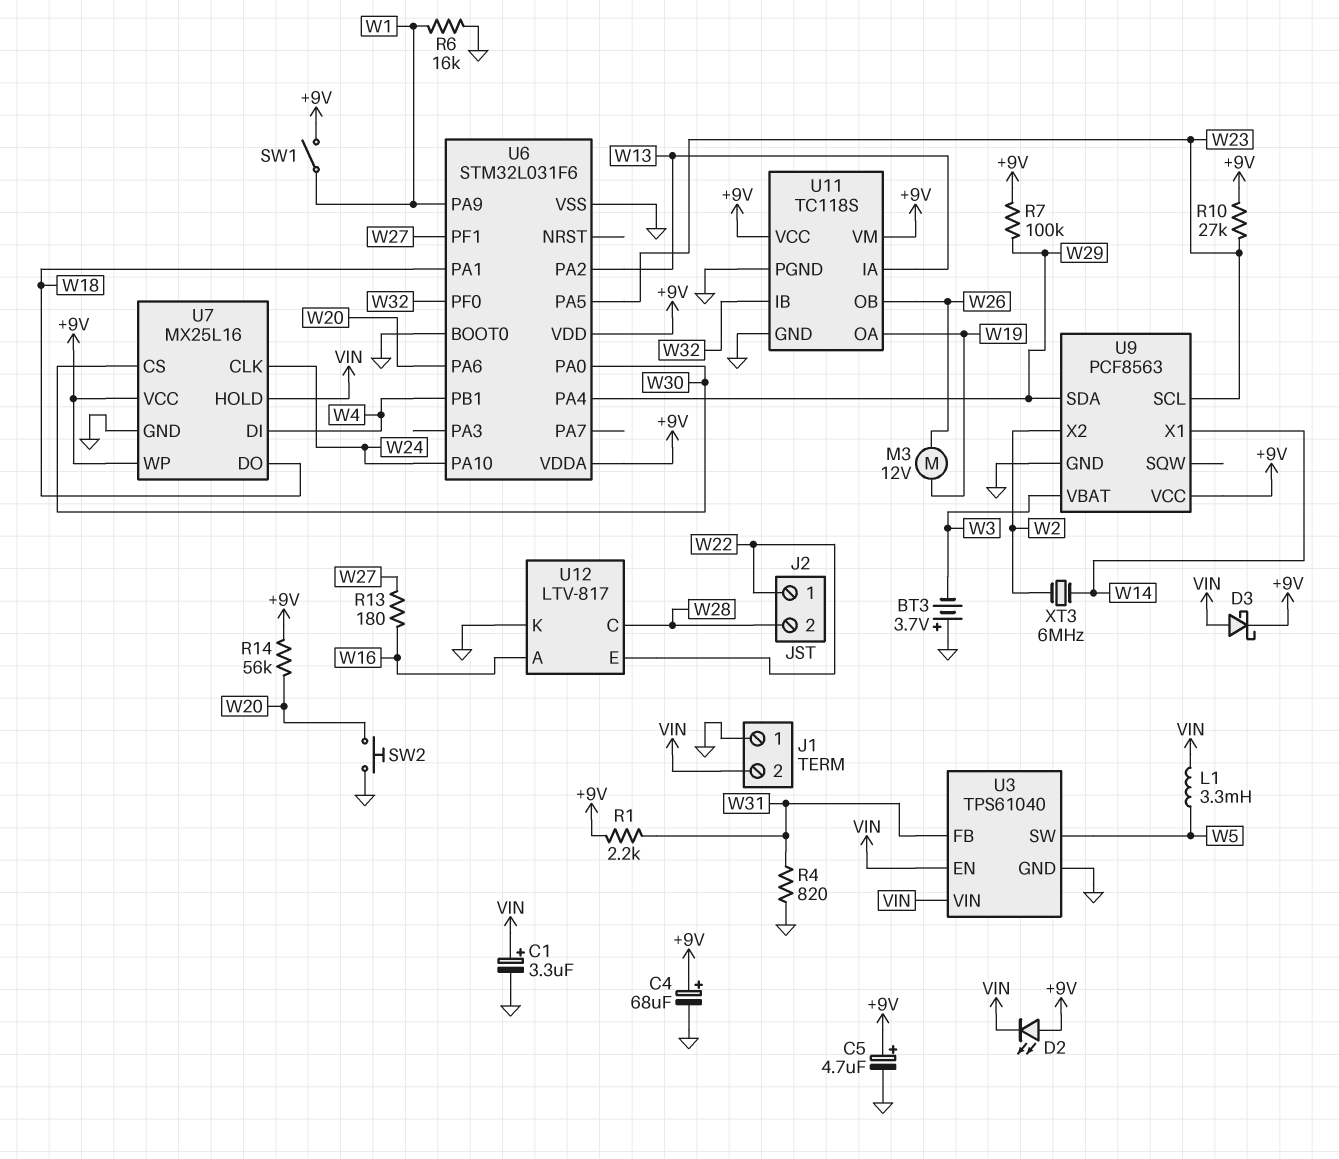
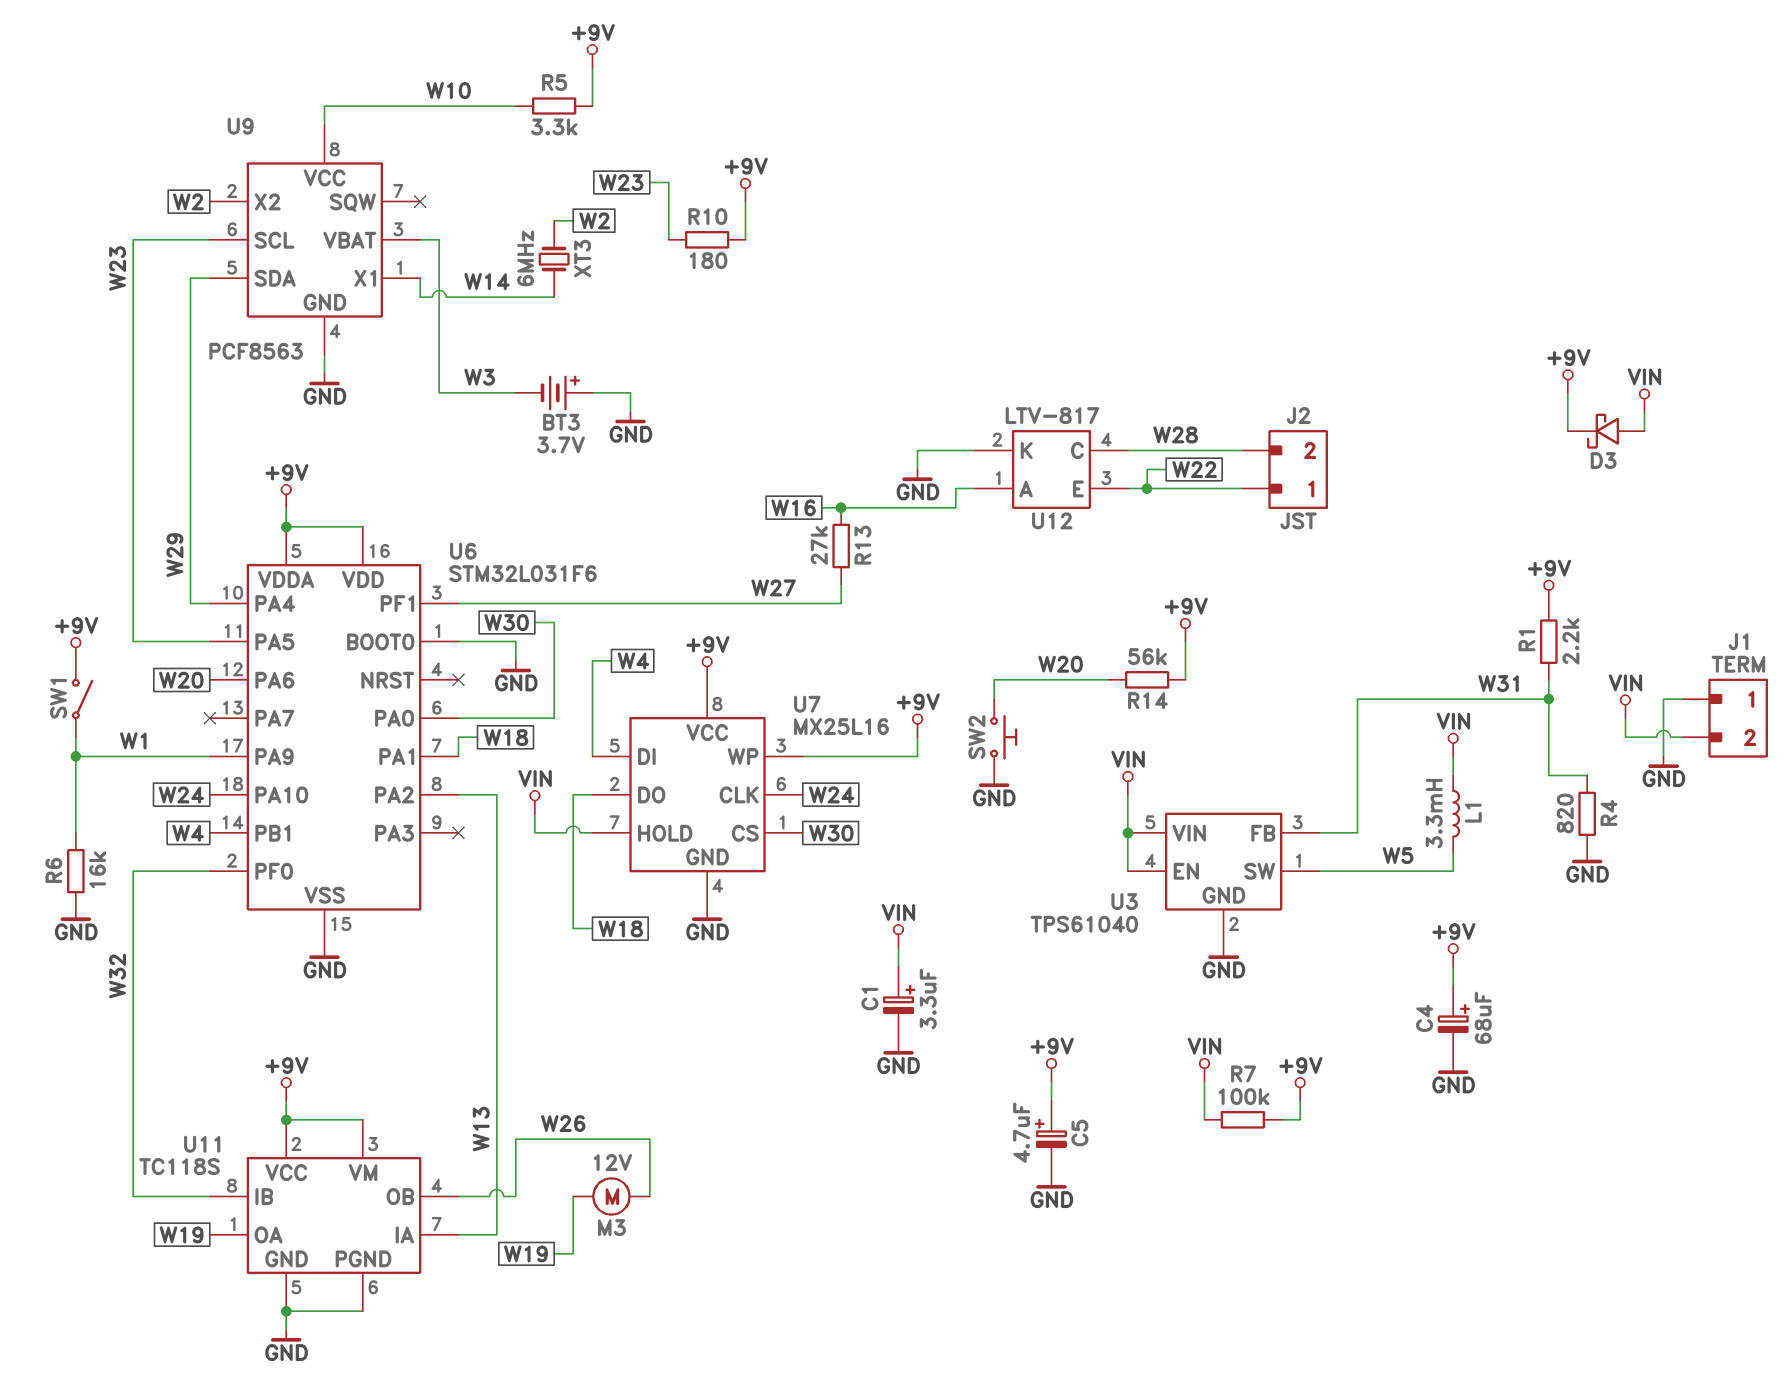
D2: LED (A +9V, K VIN) -> none
R5: none -> 3.3k (+9V, W10)
R7: 100k (+9V, W29) -> 100k (+9V, VIN)
R10: 27k (+9V, W23) -> 180 (+9V, W23)
R13: 180 (W16, W27) -> 27k (W16, W27)
U9 pin VCC: +9V -> W10

